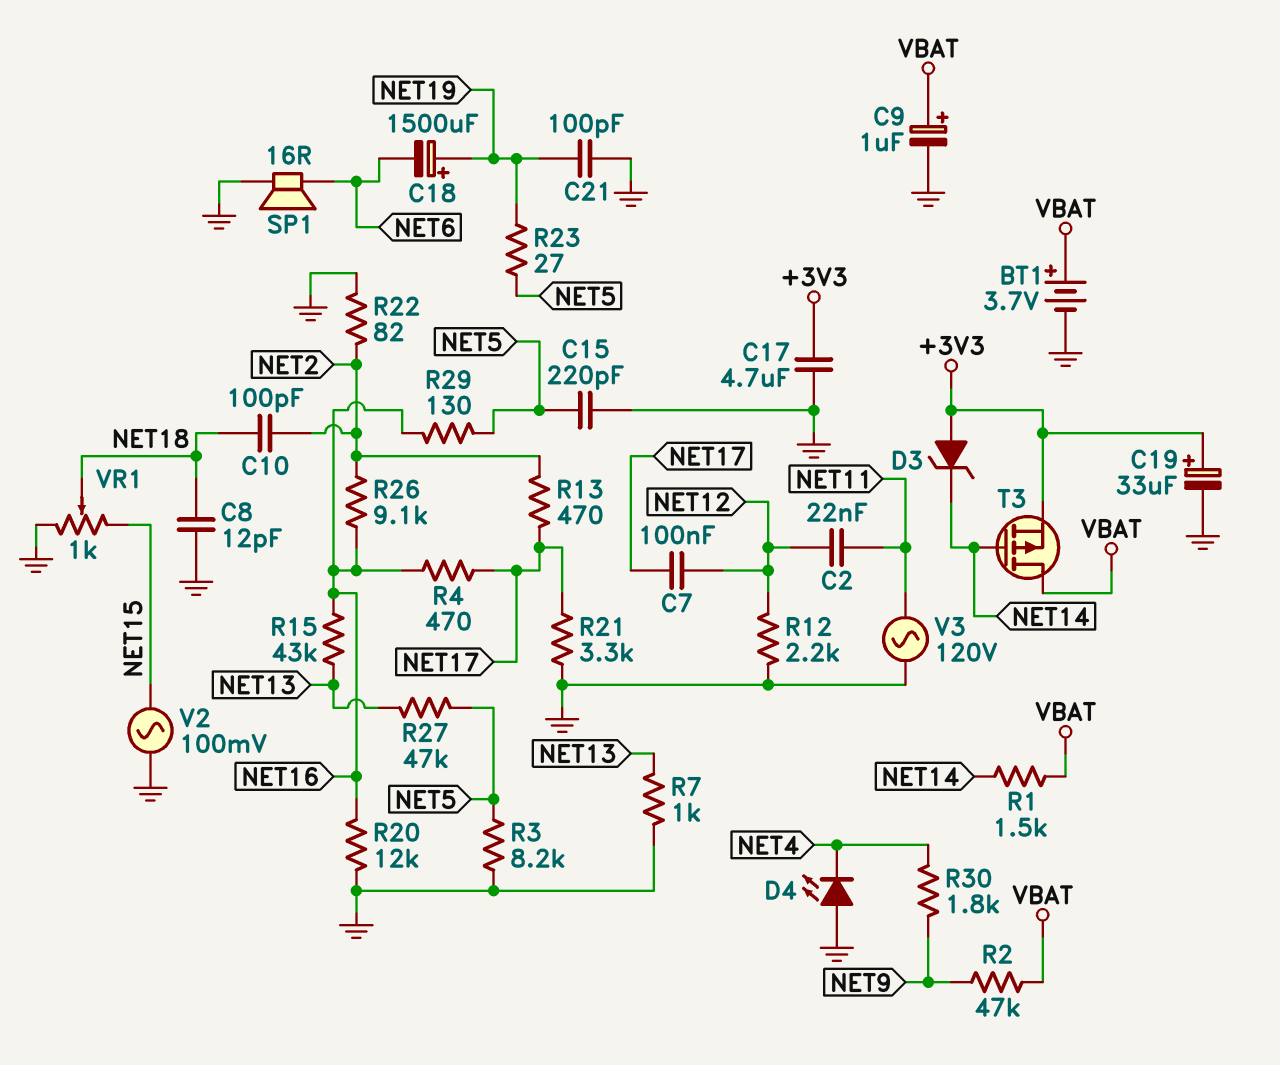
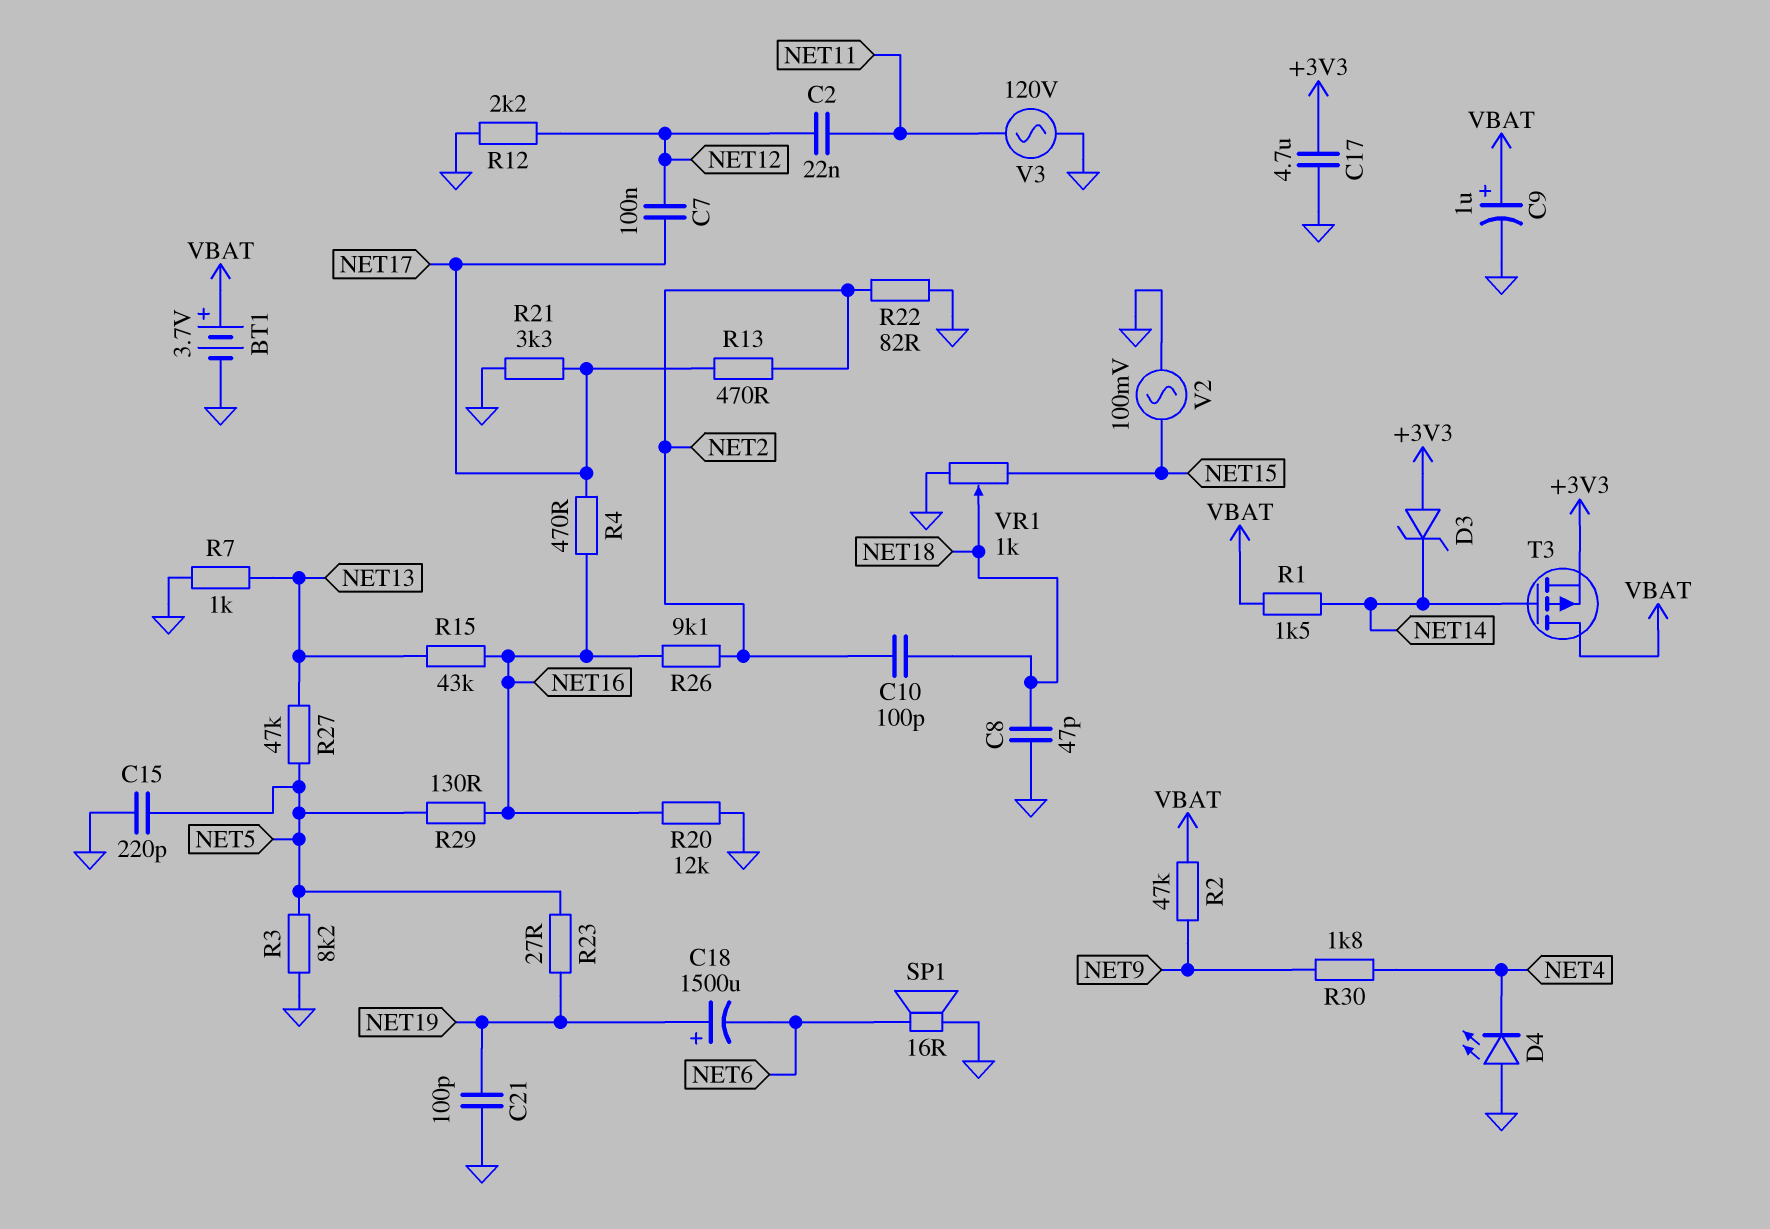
C8: 12pF (GND, NET18) -> 47pF (GND, NET18)
C19: 33uF (plus +3V3, minus GND) -> none

